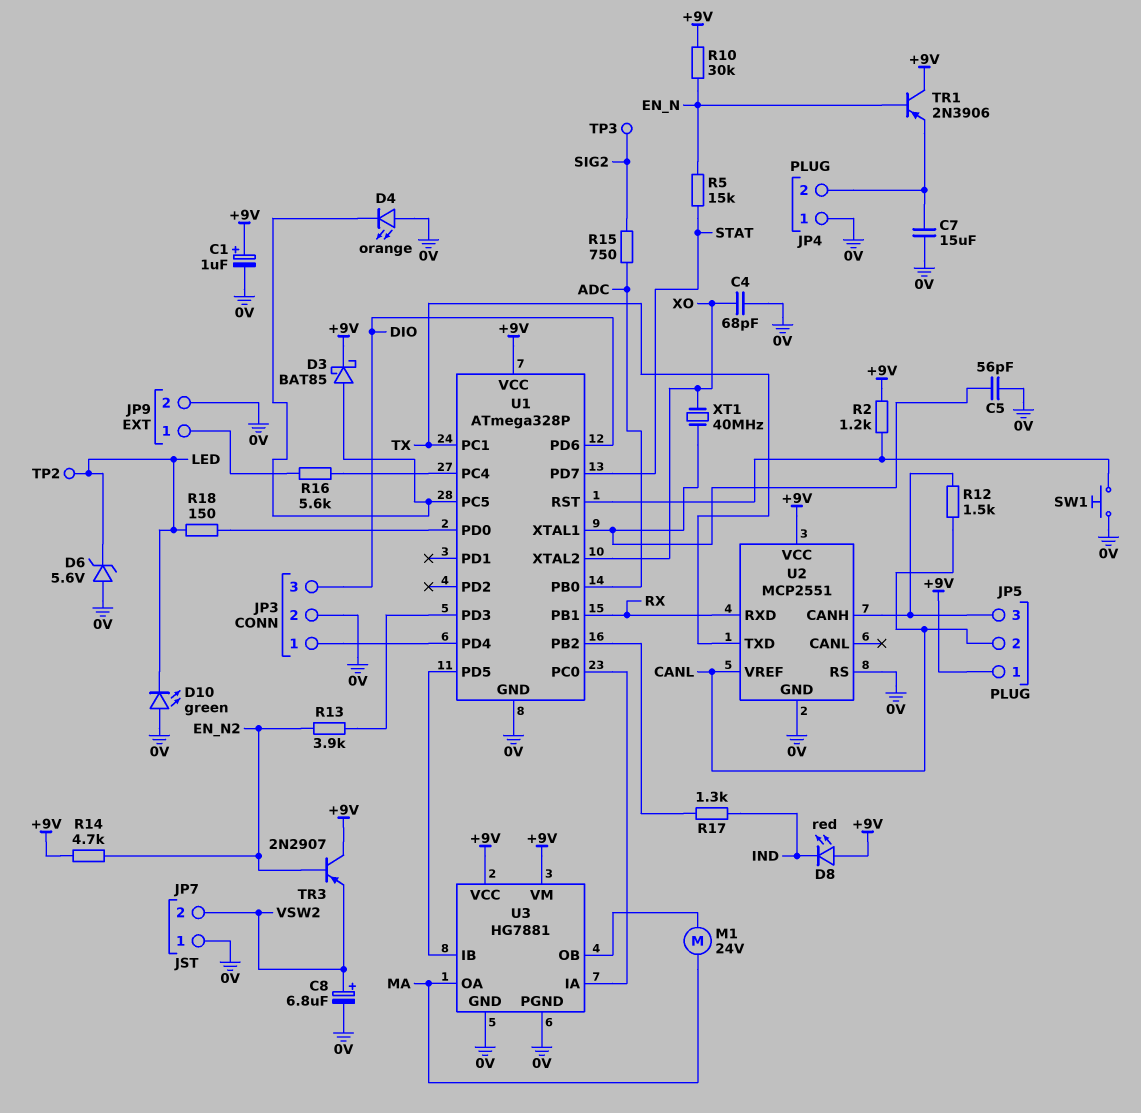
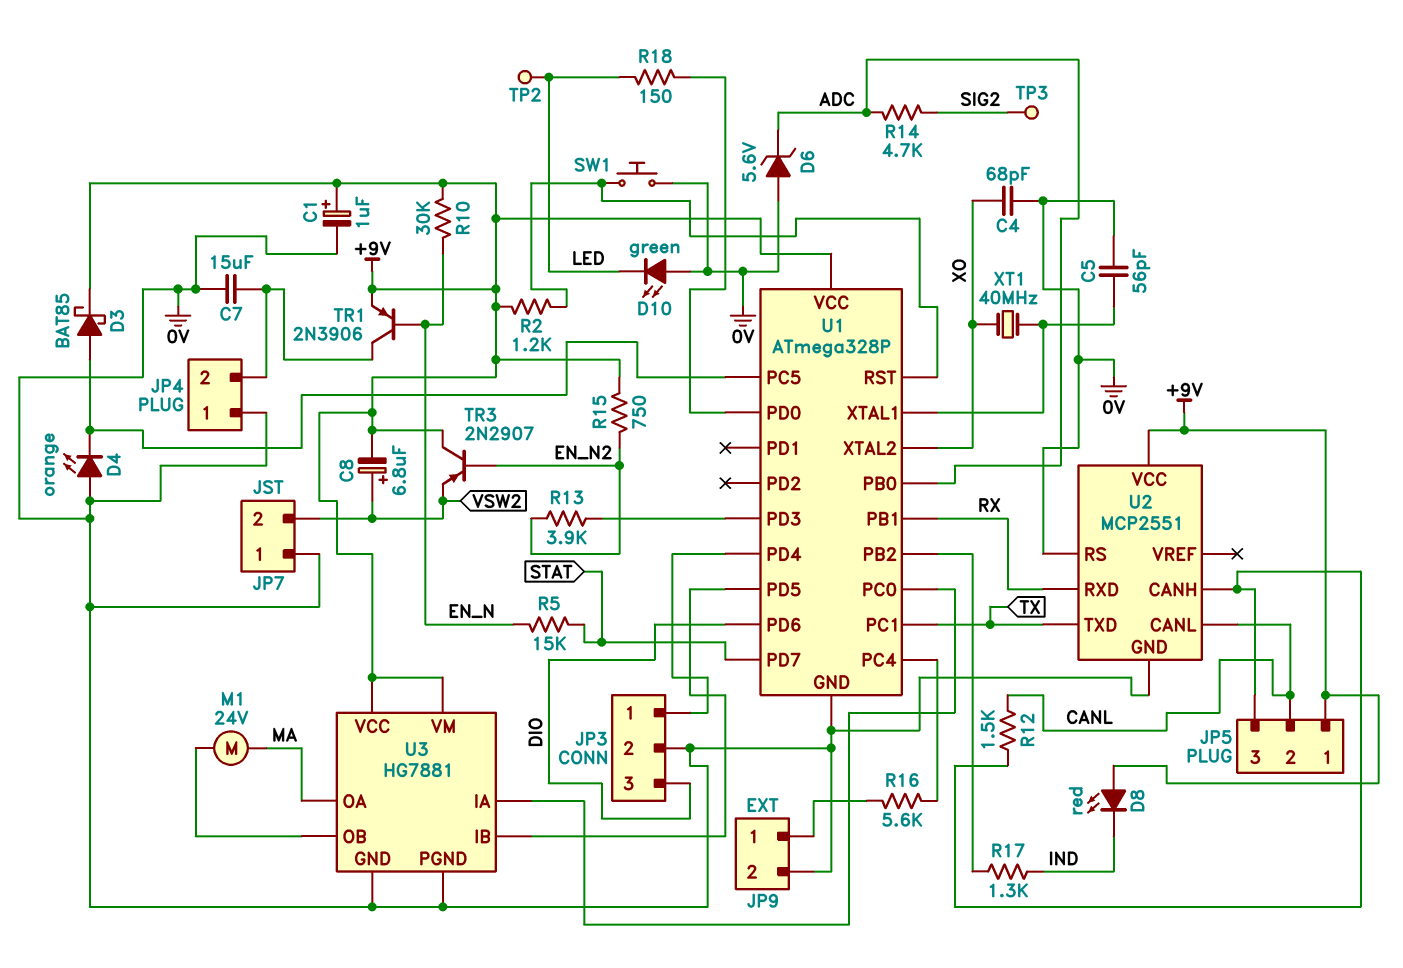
C8: 6.8uF (plus VSW2, minus 0V) -> 6.8uF (plus VSW2, minus +9V)
D6: zener 5.6V (A 0V, K LED) -> zener 5.6V (A 0V, K ADC)
R14: 4.7k (+9V, EN_N2) -> 4.7k (ADC, SIG2)
R15: 750 (ADC, SIG2) -> 750 (+9V, EN_N2)
TR1: PNP 2N3906 (B EN_N, C +9V, E JP4/2) -> PNP 2N3906 (B EN_N, C JP4/2, E +9V)
U2 pin CANL: none -> CANL
U2 pin VREF: CANL -> none

